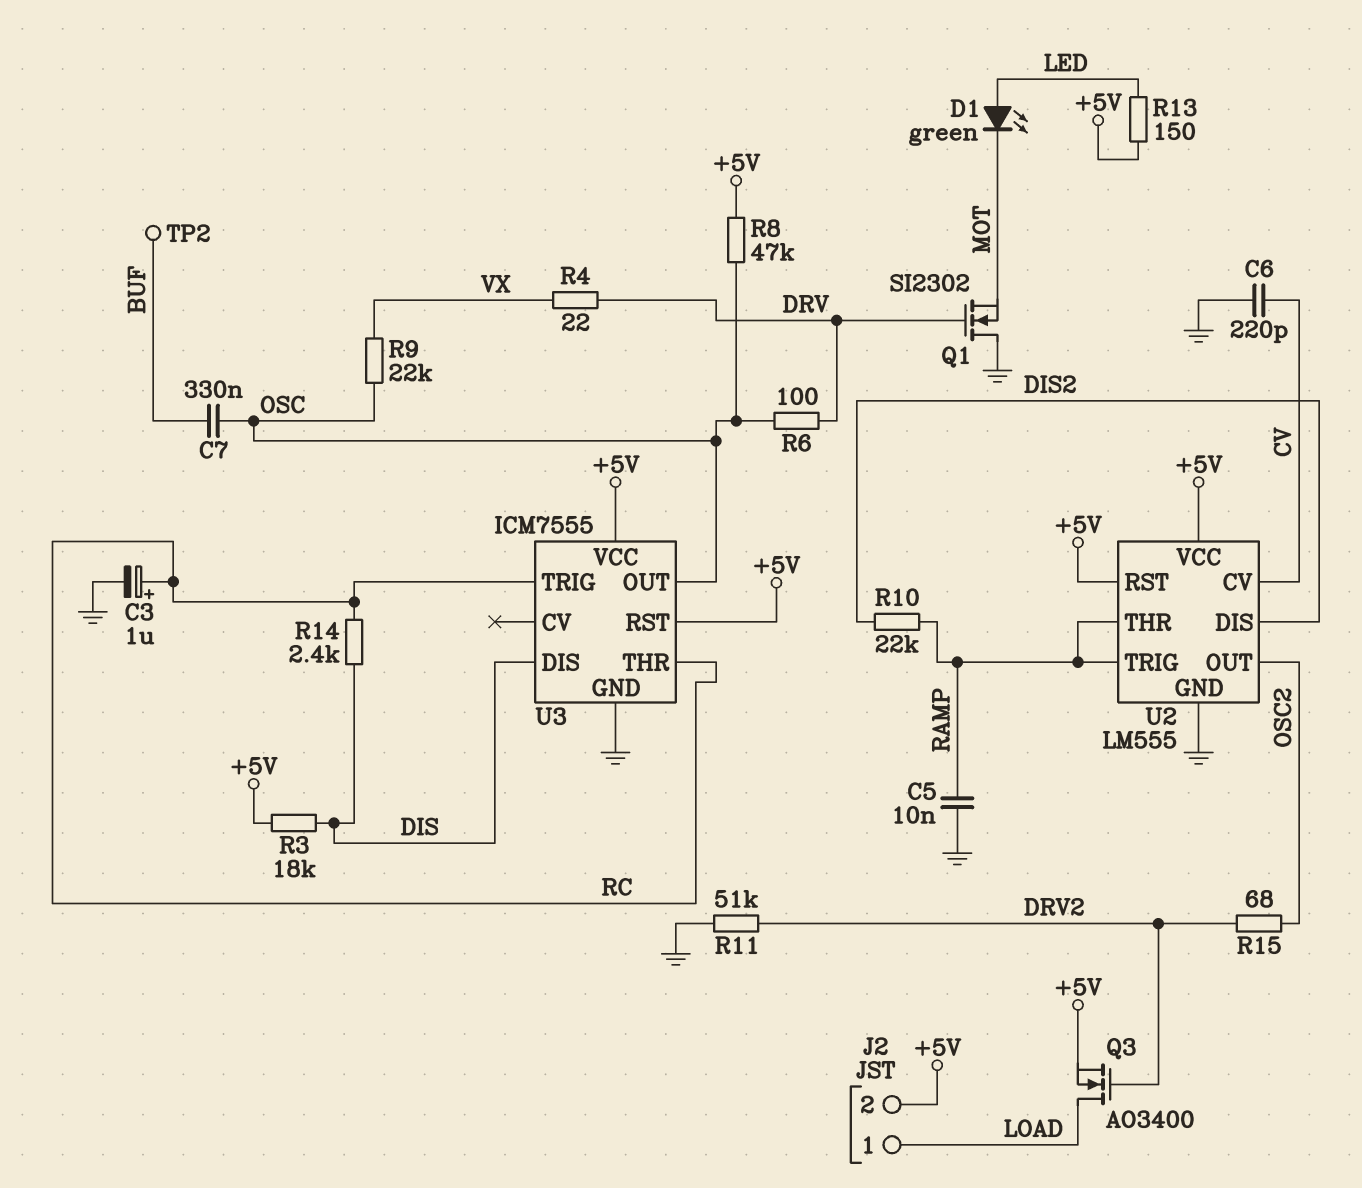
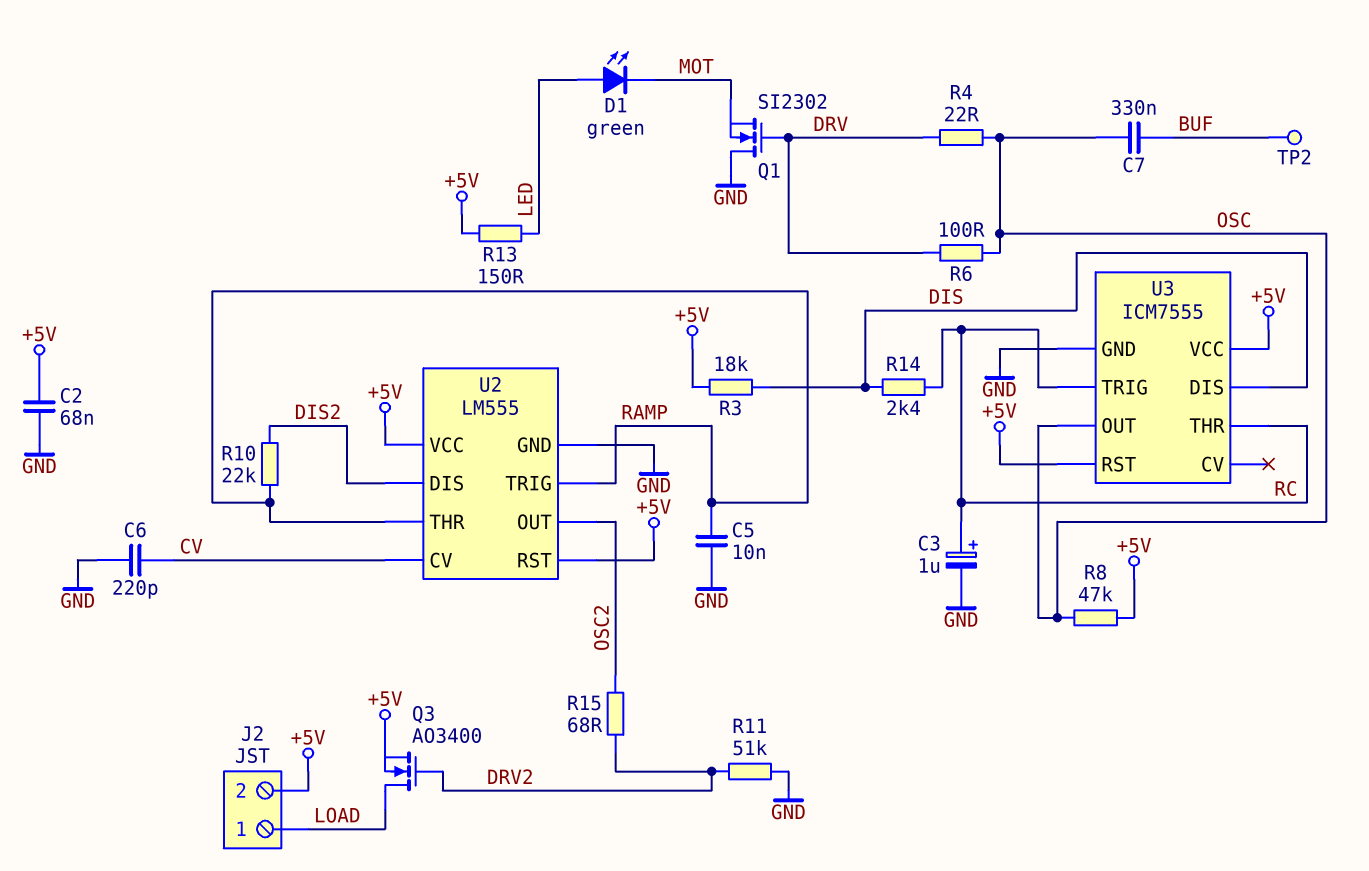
C2: none -> 68nF (+5V, GND)
R4: 22 (DRV, VX) -> 22 (DRV, OSC)
R9: 22k (OSC, VX) -> none

